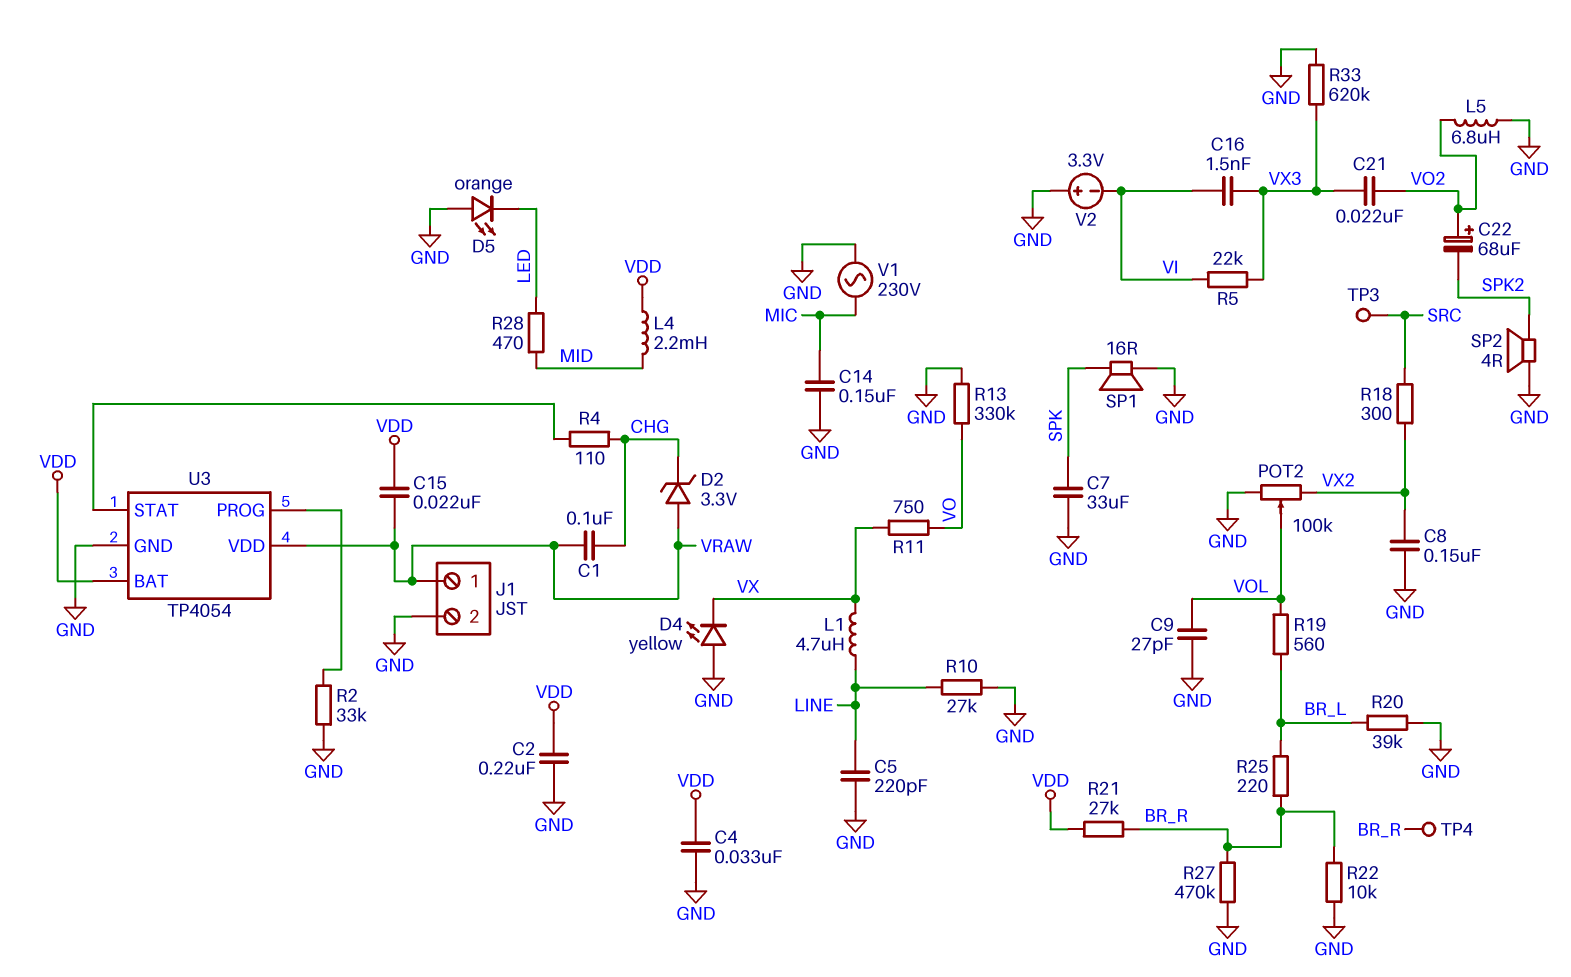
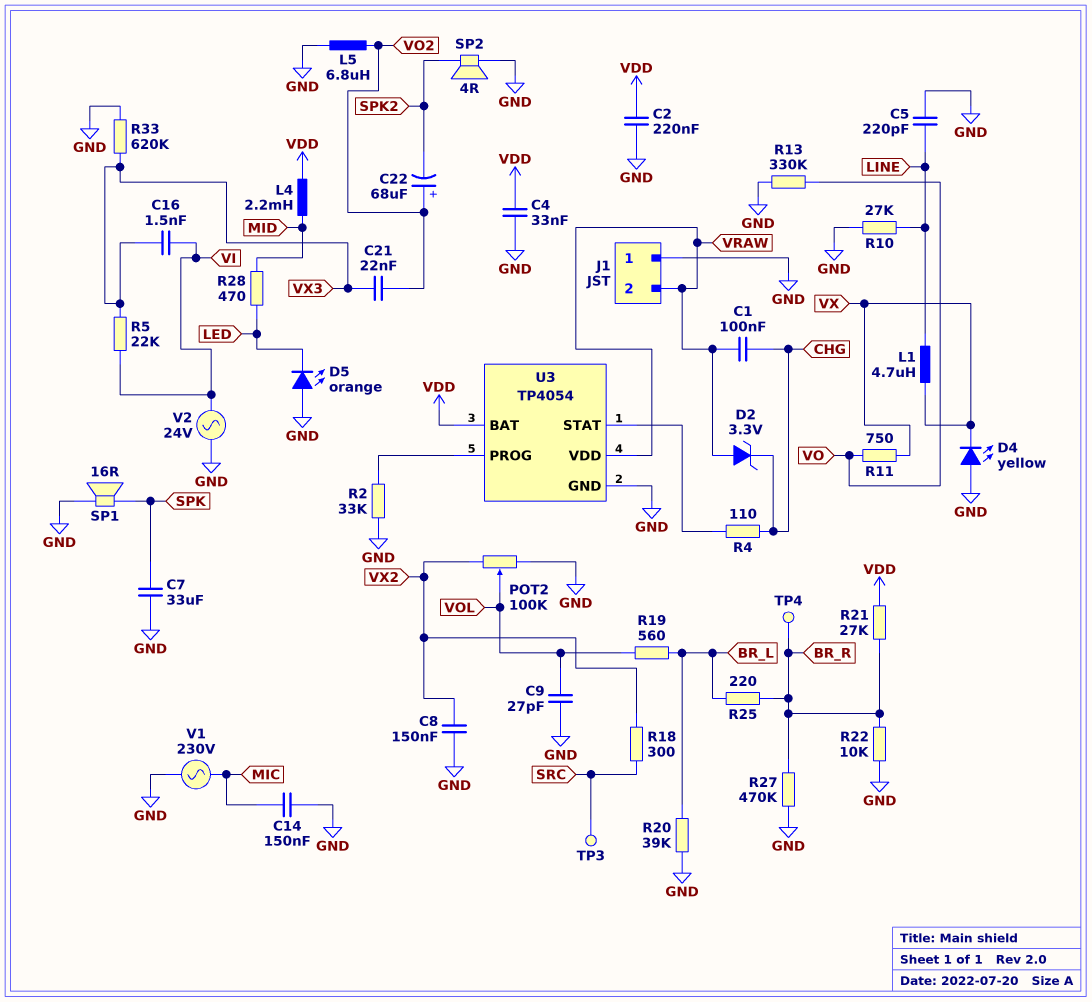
C15: 22nF (VDD, VRAW) -> none
J1 pin 1: VRAW -> GND
J1 pin 2: GND -> VRAW
V2: 3.3V (plus GND, minus VI) -> AC 24V (GND, VI)

